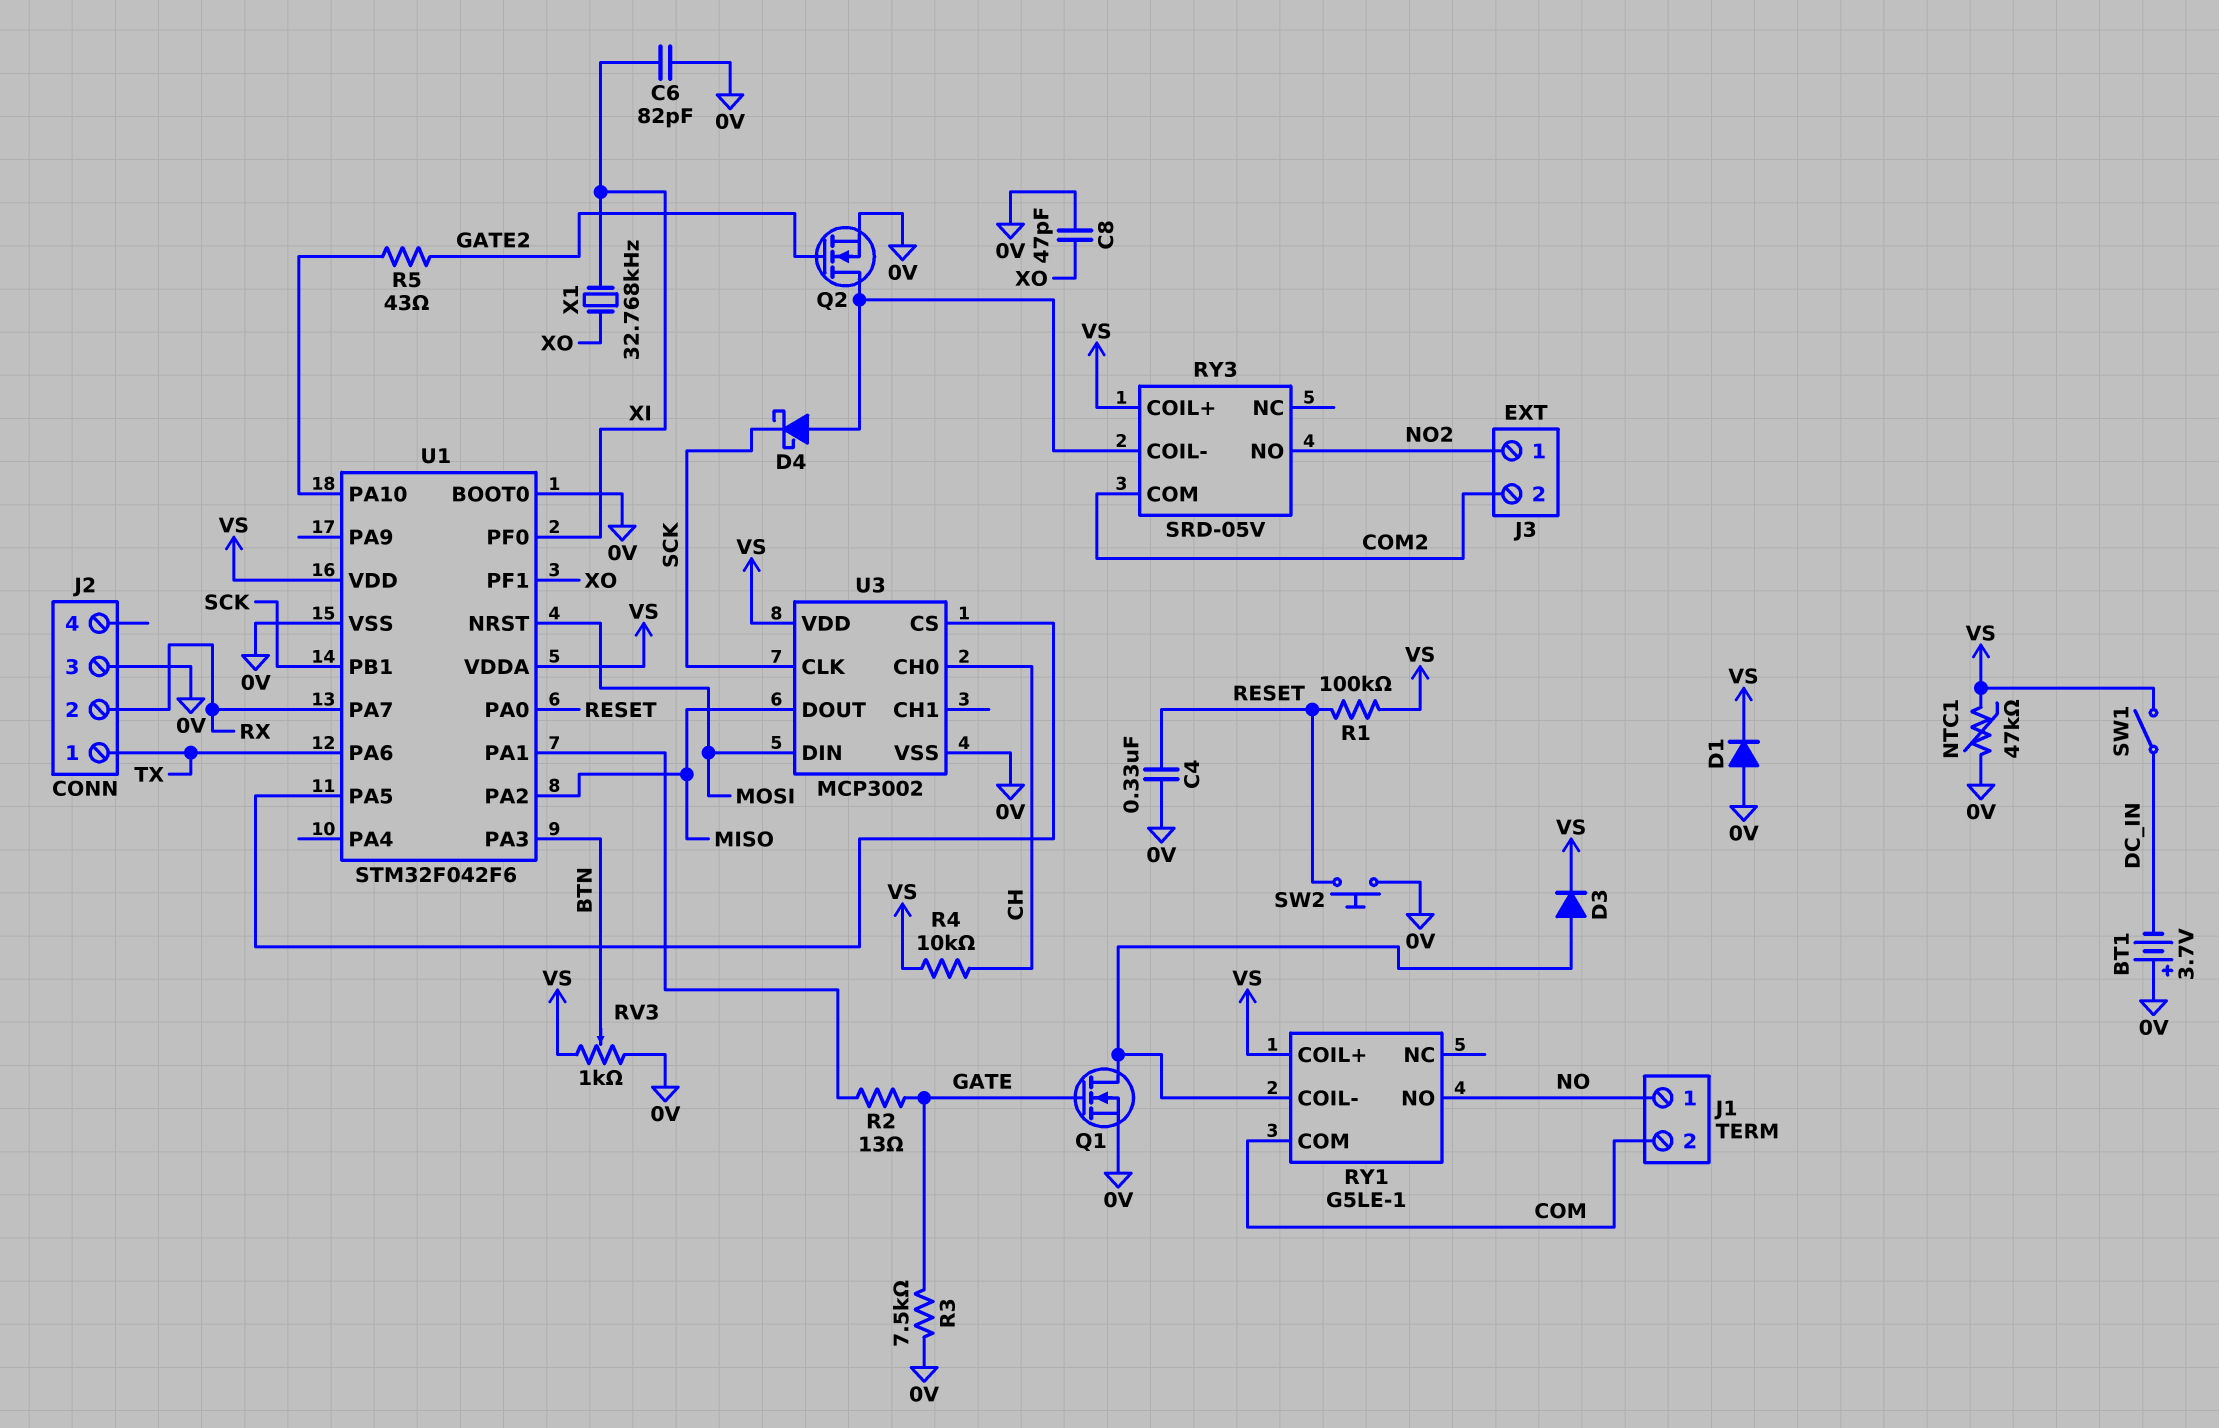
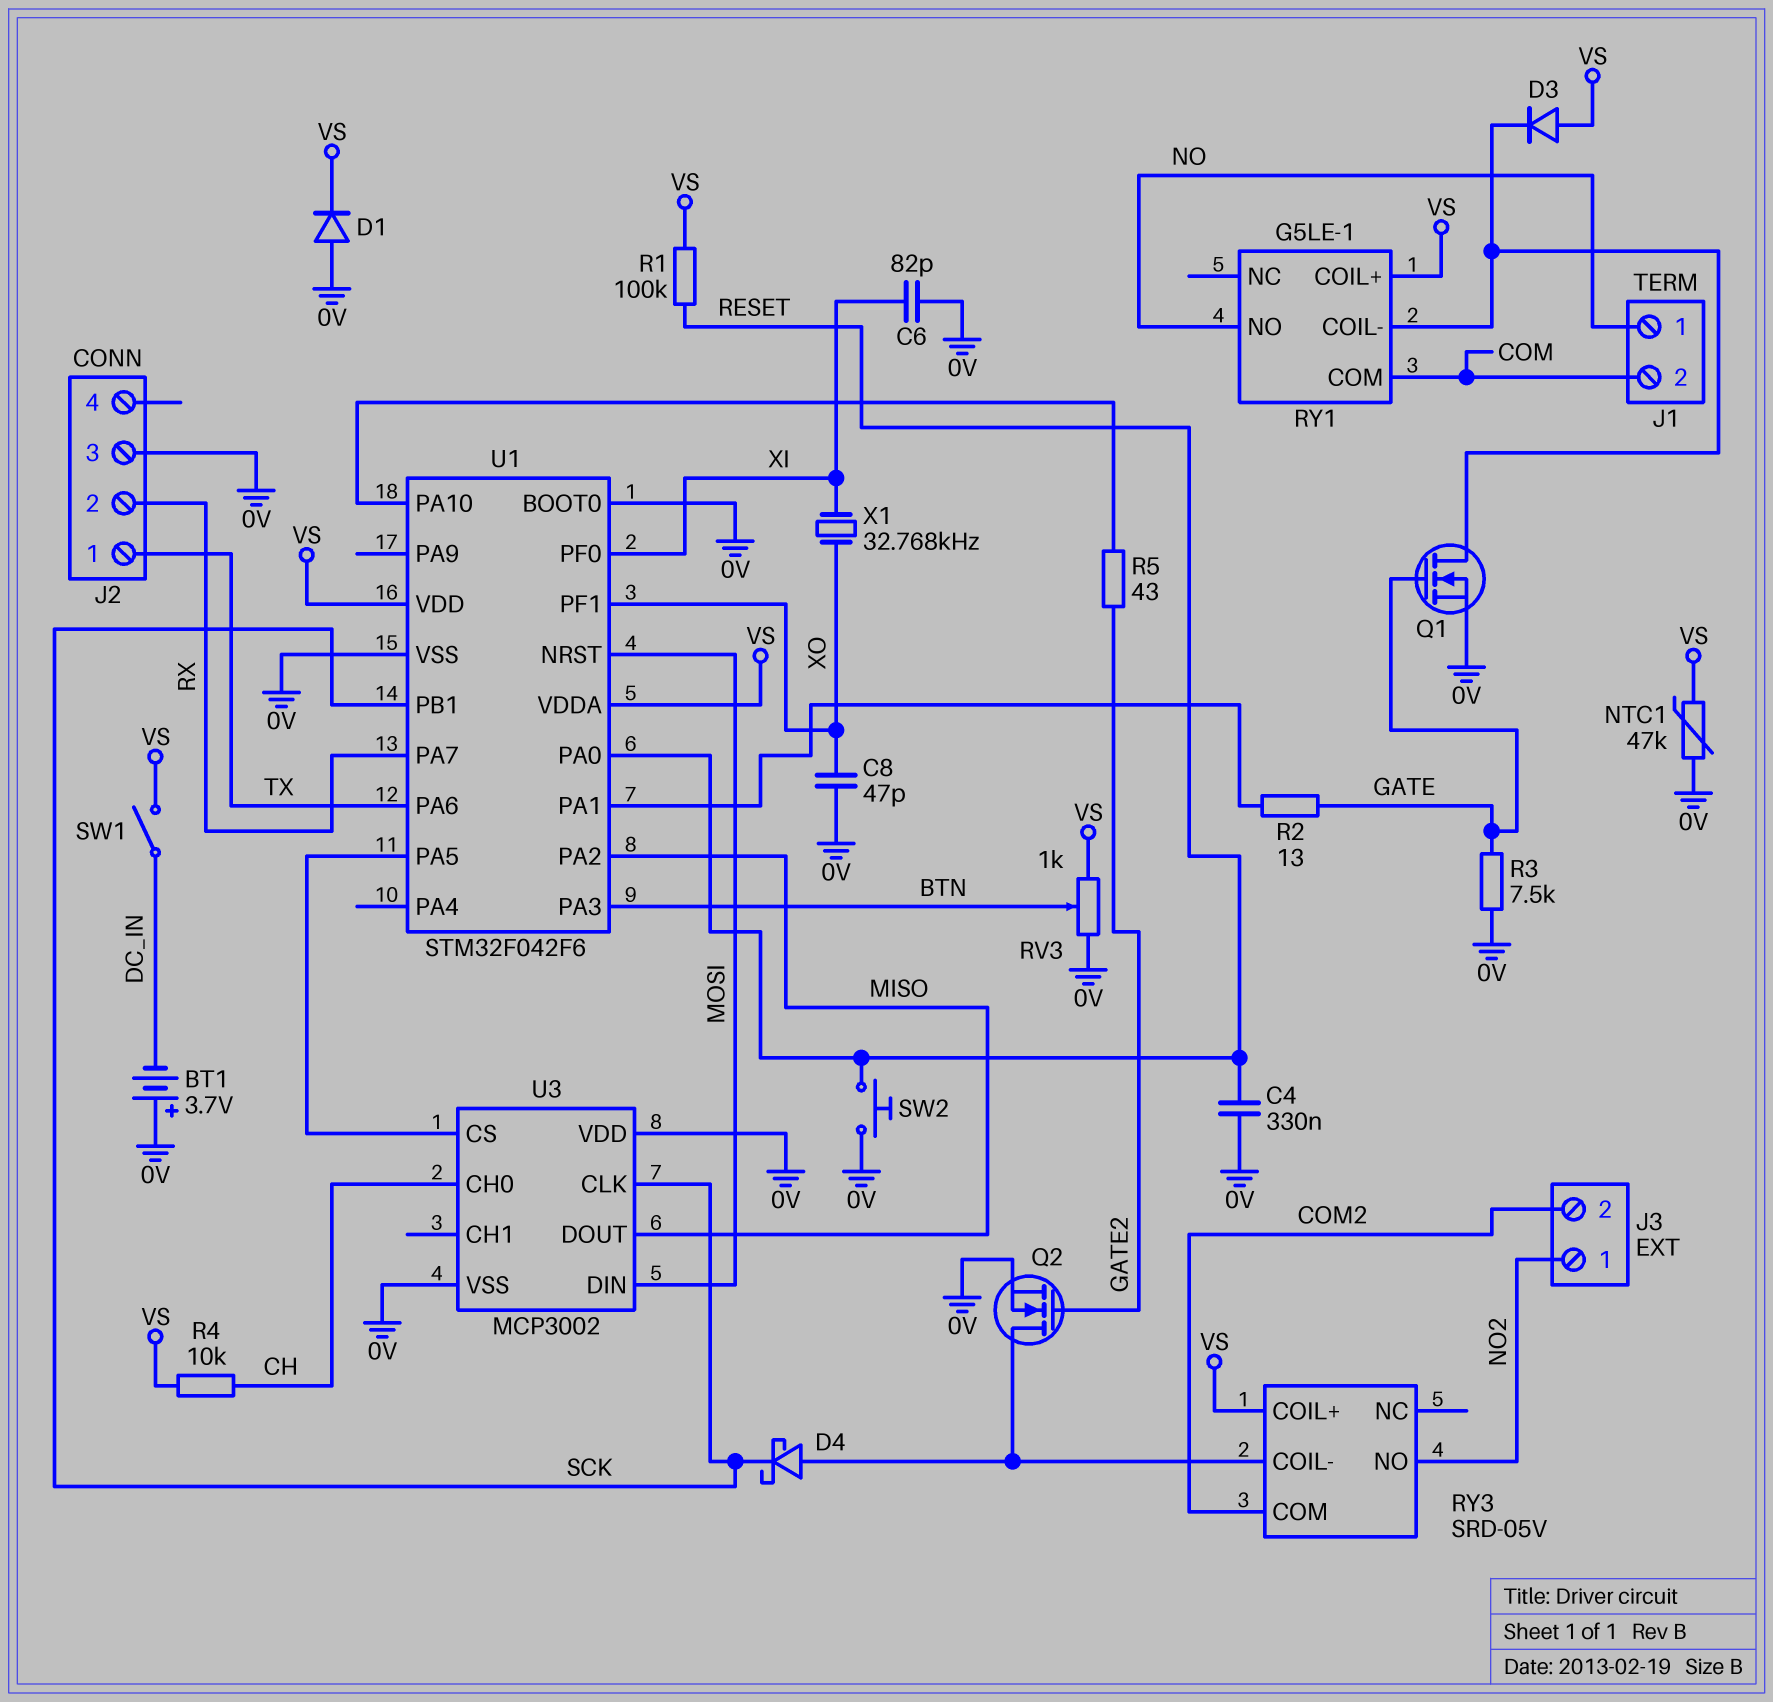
D3: diode (A RY1/COIL-, K VS) -> diode (A VS, K RY1/COIL-)
U3 pin VDD: VS -> 0V

